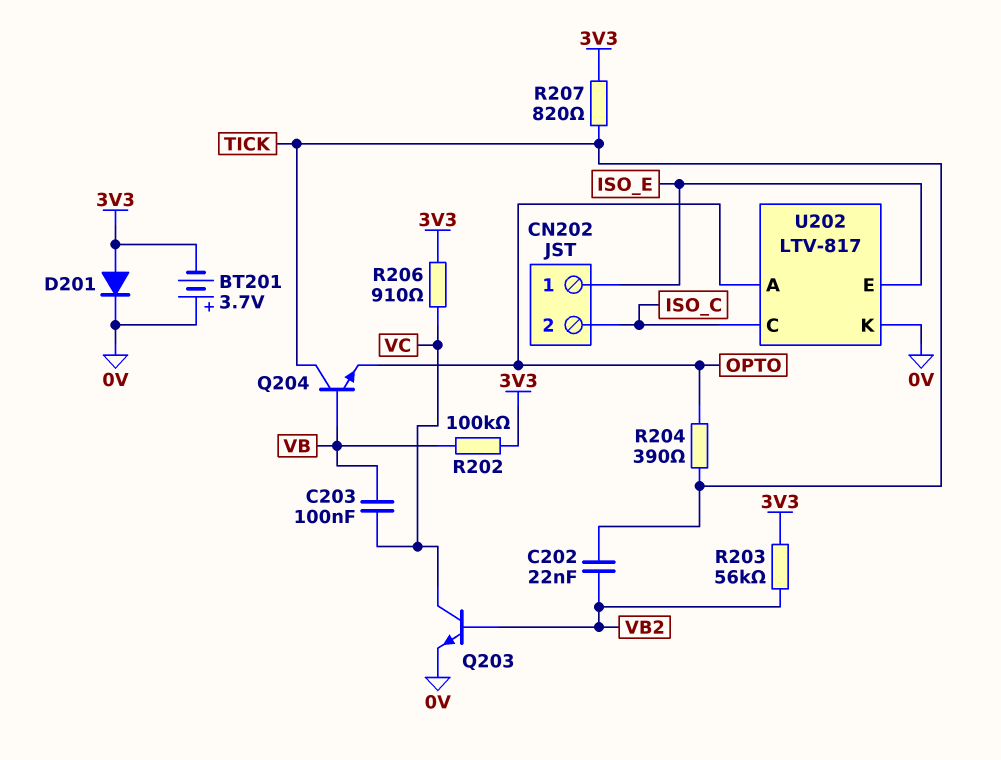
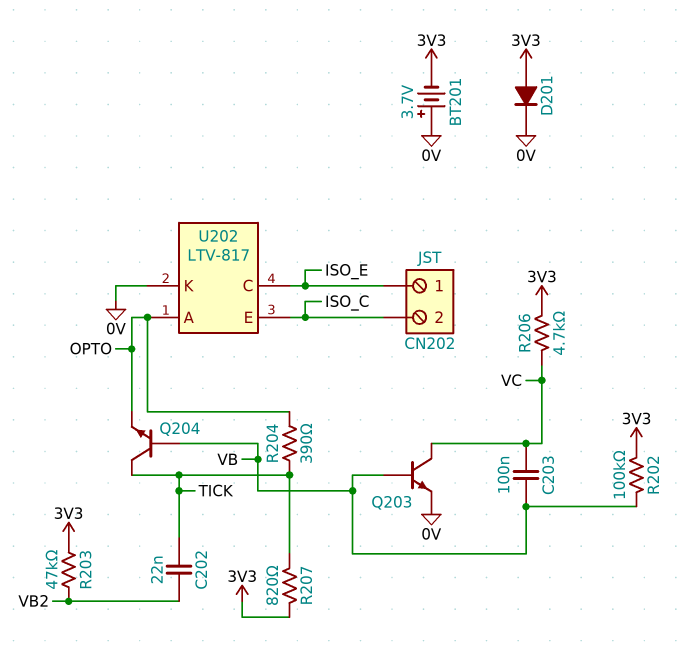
Q203: NPN (B VB2, C VC, E 0V) -> NPN (B VB, C VC, E 0V)
R203: 56k (3V3, VB2) -> 47k (3V3, VB2)
R206: 910 (3V3, VC) -> 4.7k (3V3, VC)
U202 pin C: ISO_C -> ISO_E
U202 pin E: ISO_E -> ISO_C

